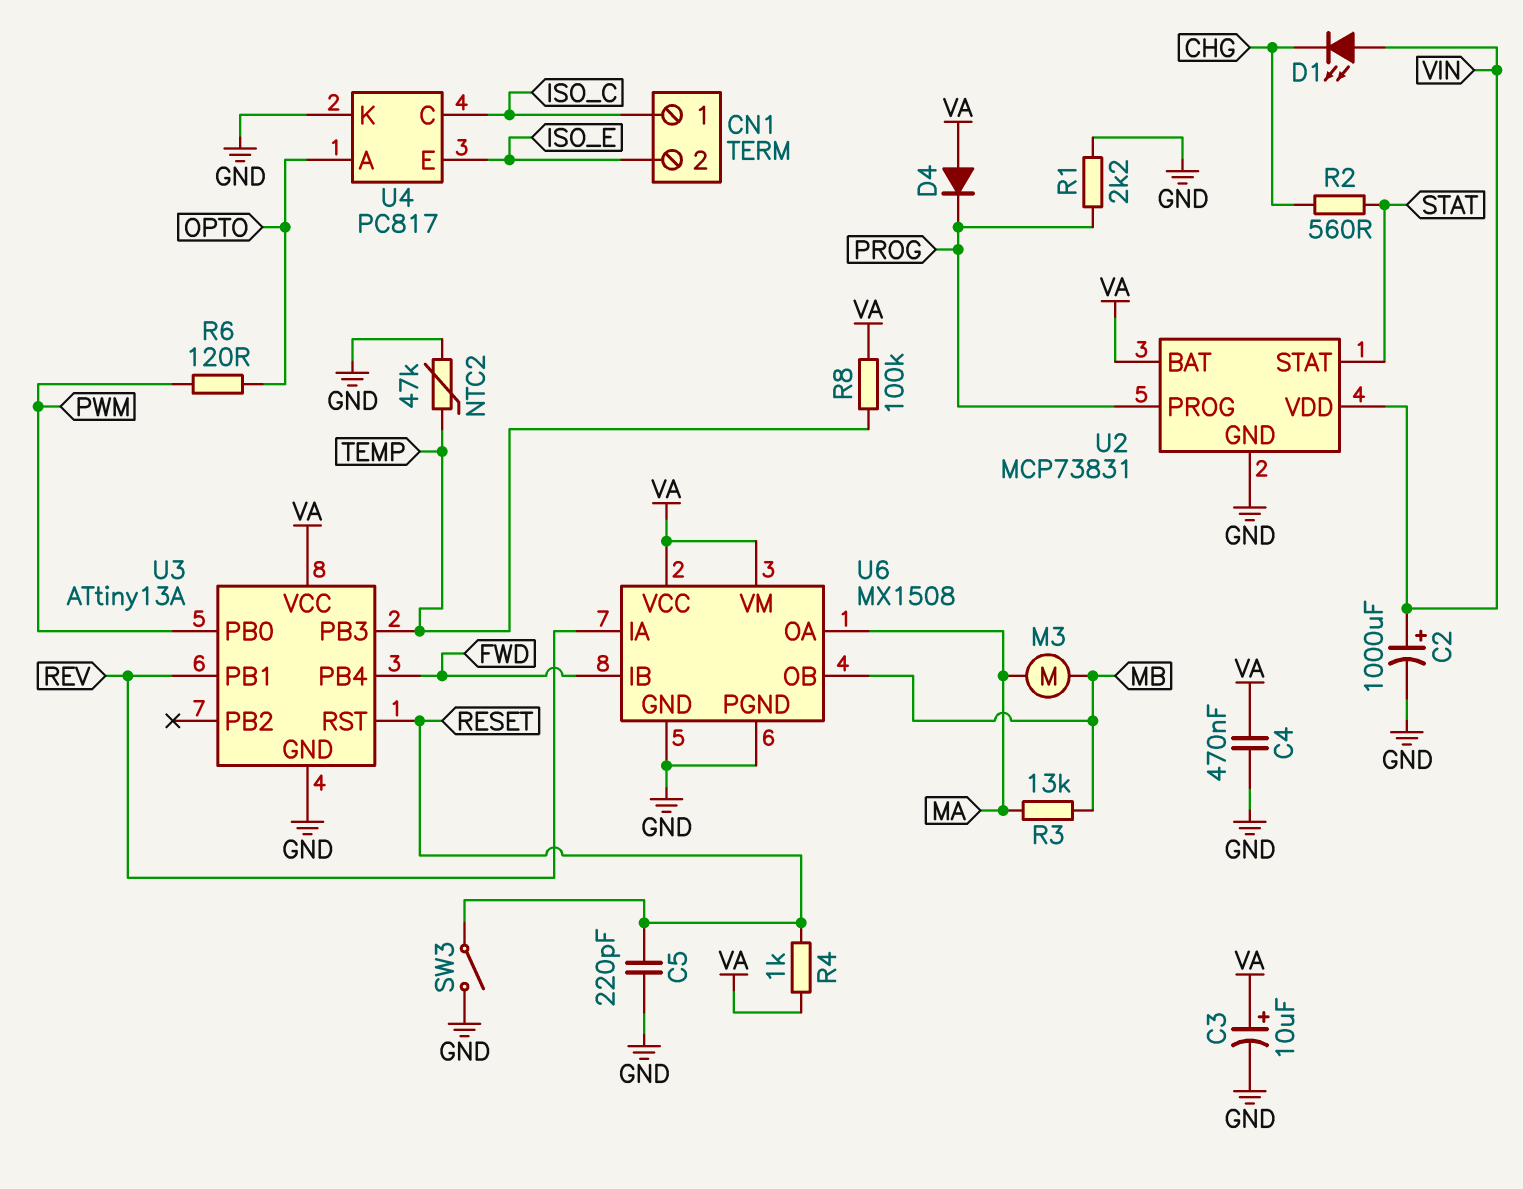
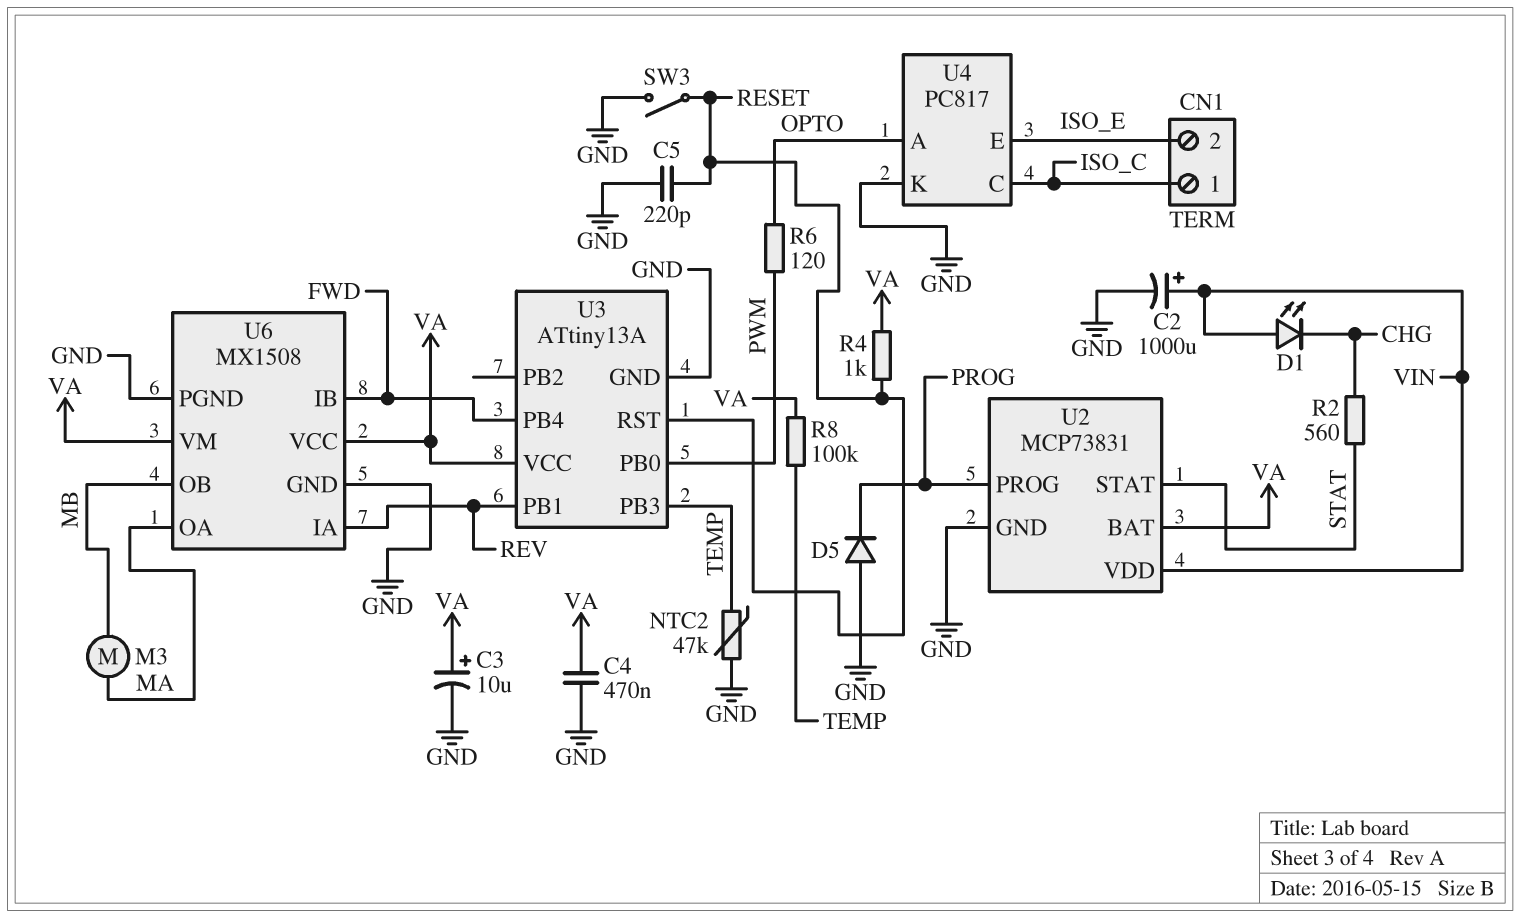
D4: diode (A VA, K PROG) -> none
D5: none -> diode (A GND, K PROG)
R1: 2.2k (GND, PROG) -> none
R3: 13k (MA, MB) -> none

